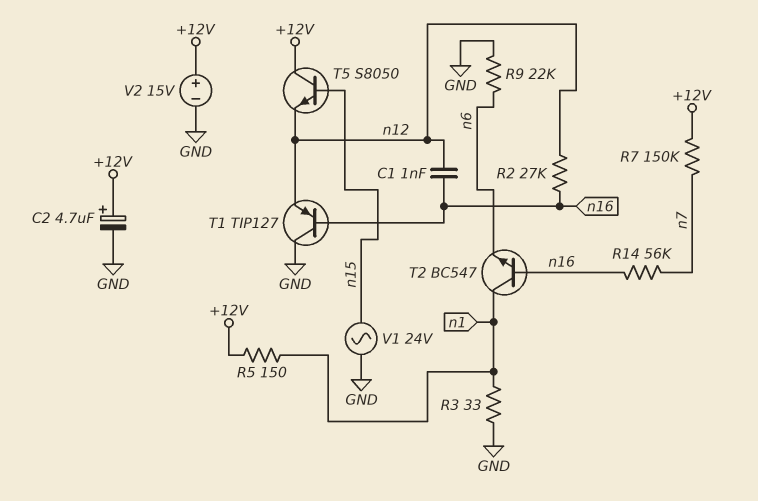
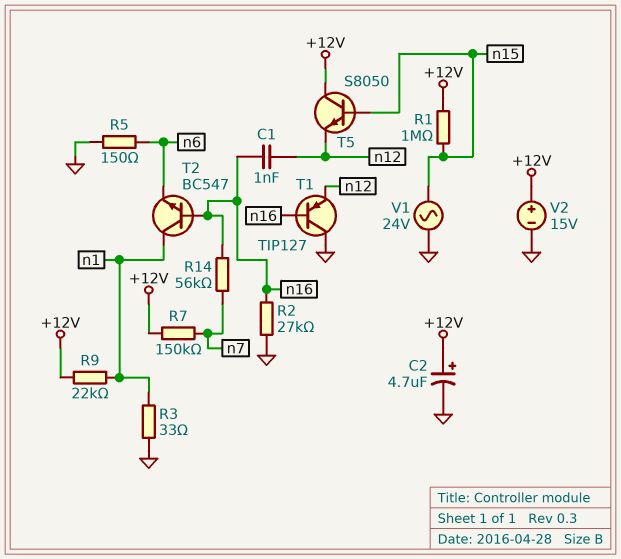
R1: none -> 1M (+12V, n15)
R2: 27k (n12, n16) -> 27k (GND, n16)
R5: 150 (+12V, n1) -> 150 (GND, n6)
R9: 22k (GND, n6) -> 22k (+12V, n1)

